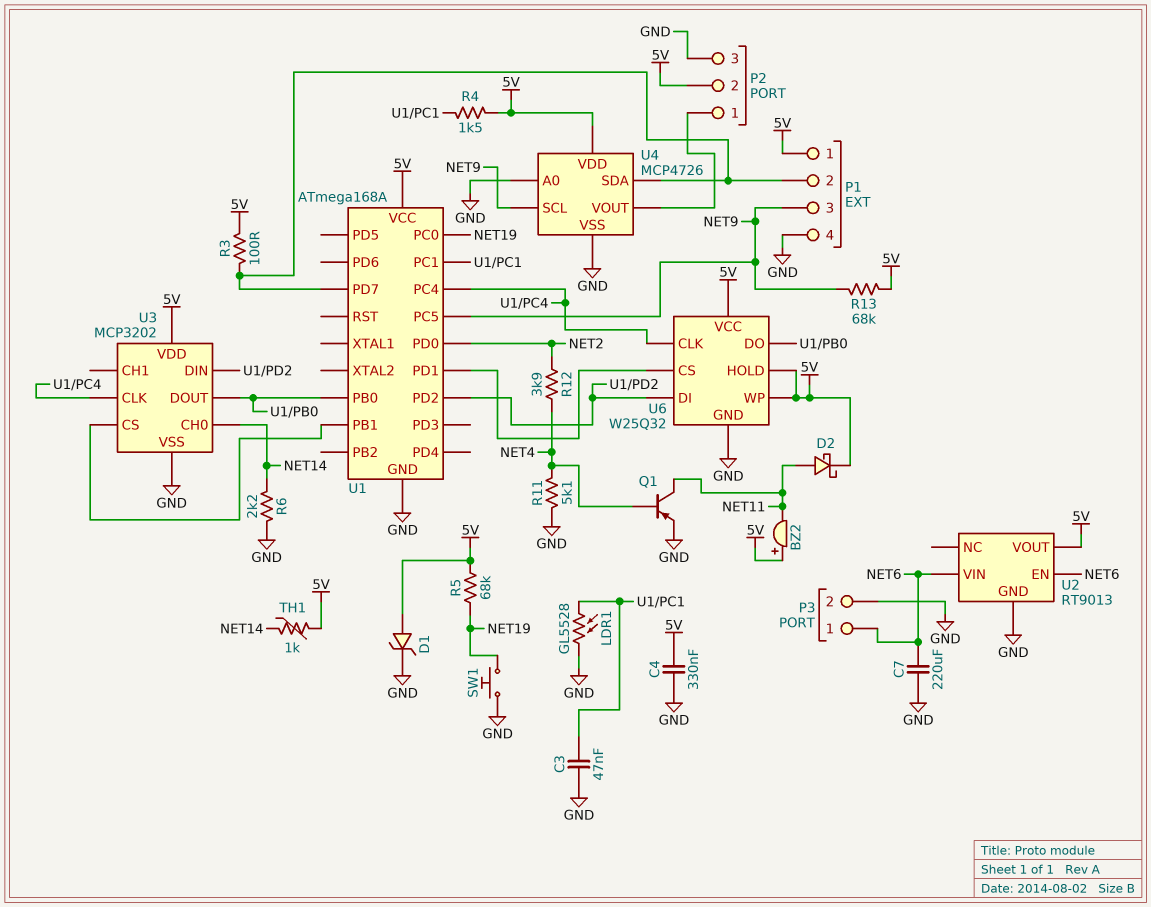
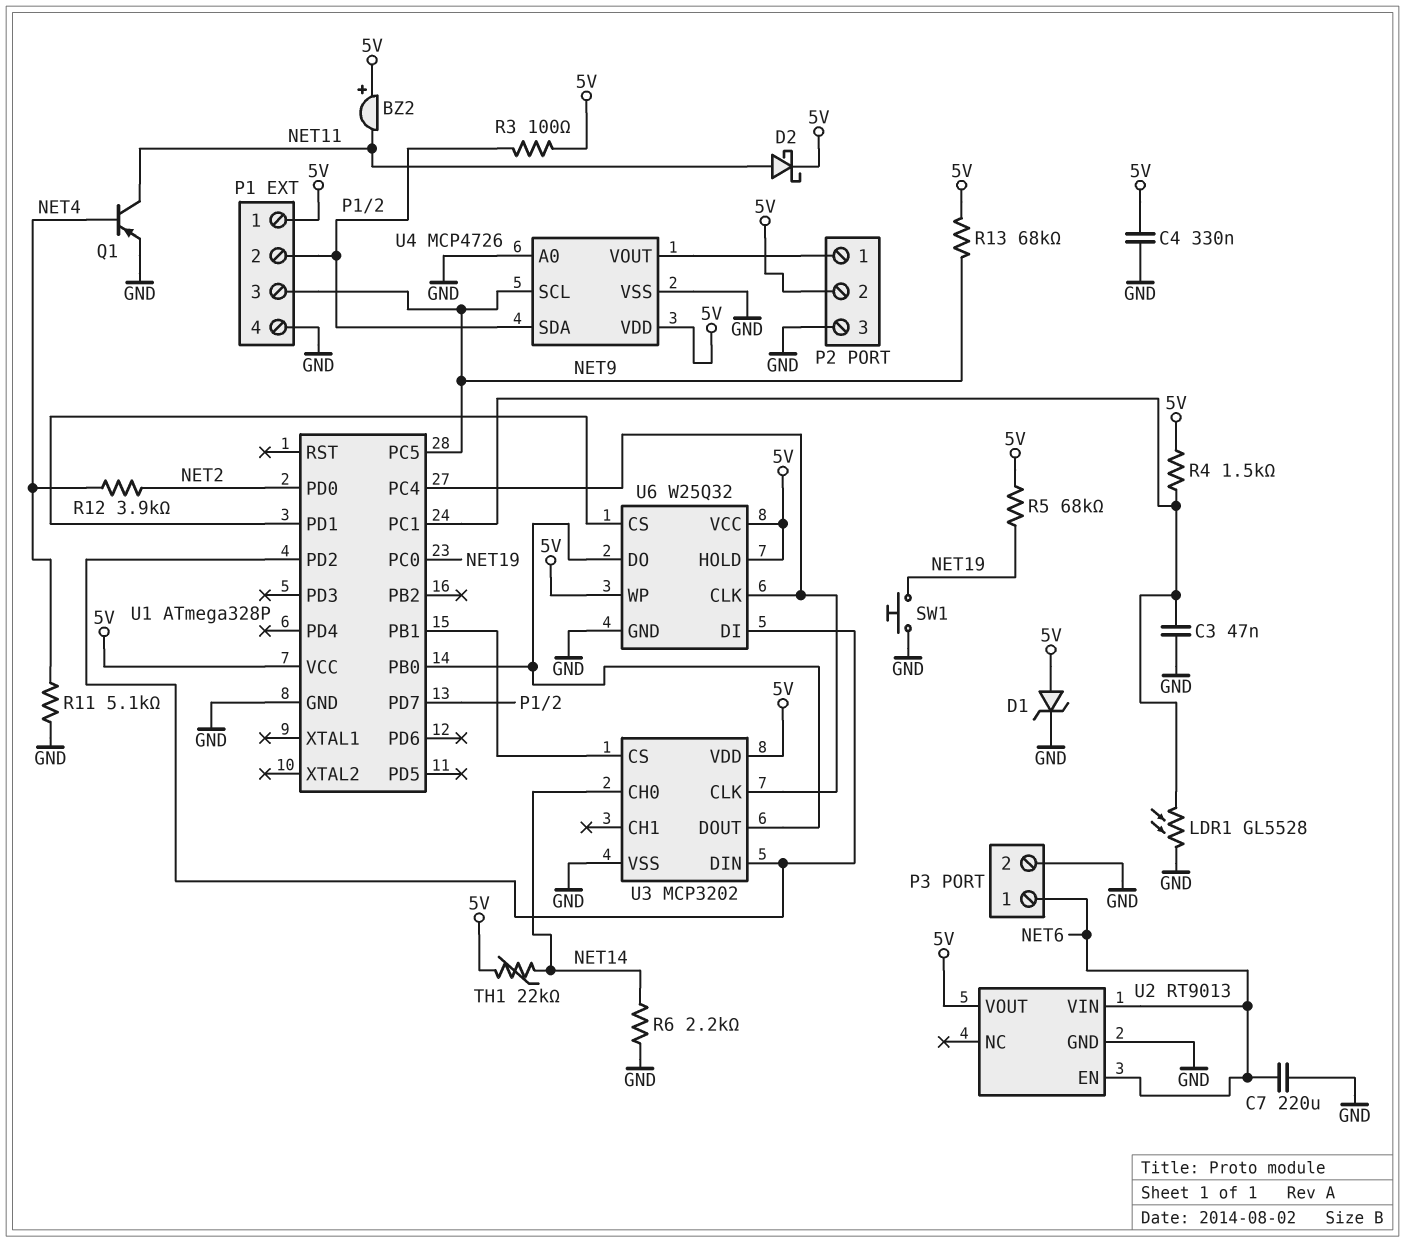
TH1: 1k (5V, NET14) -> 22k (5V, NET14)
U1: ATmega168A -> ATmega328P

